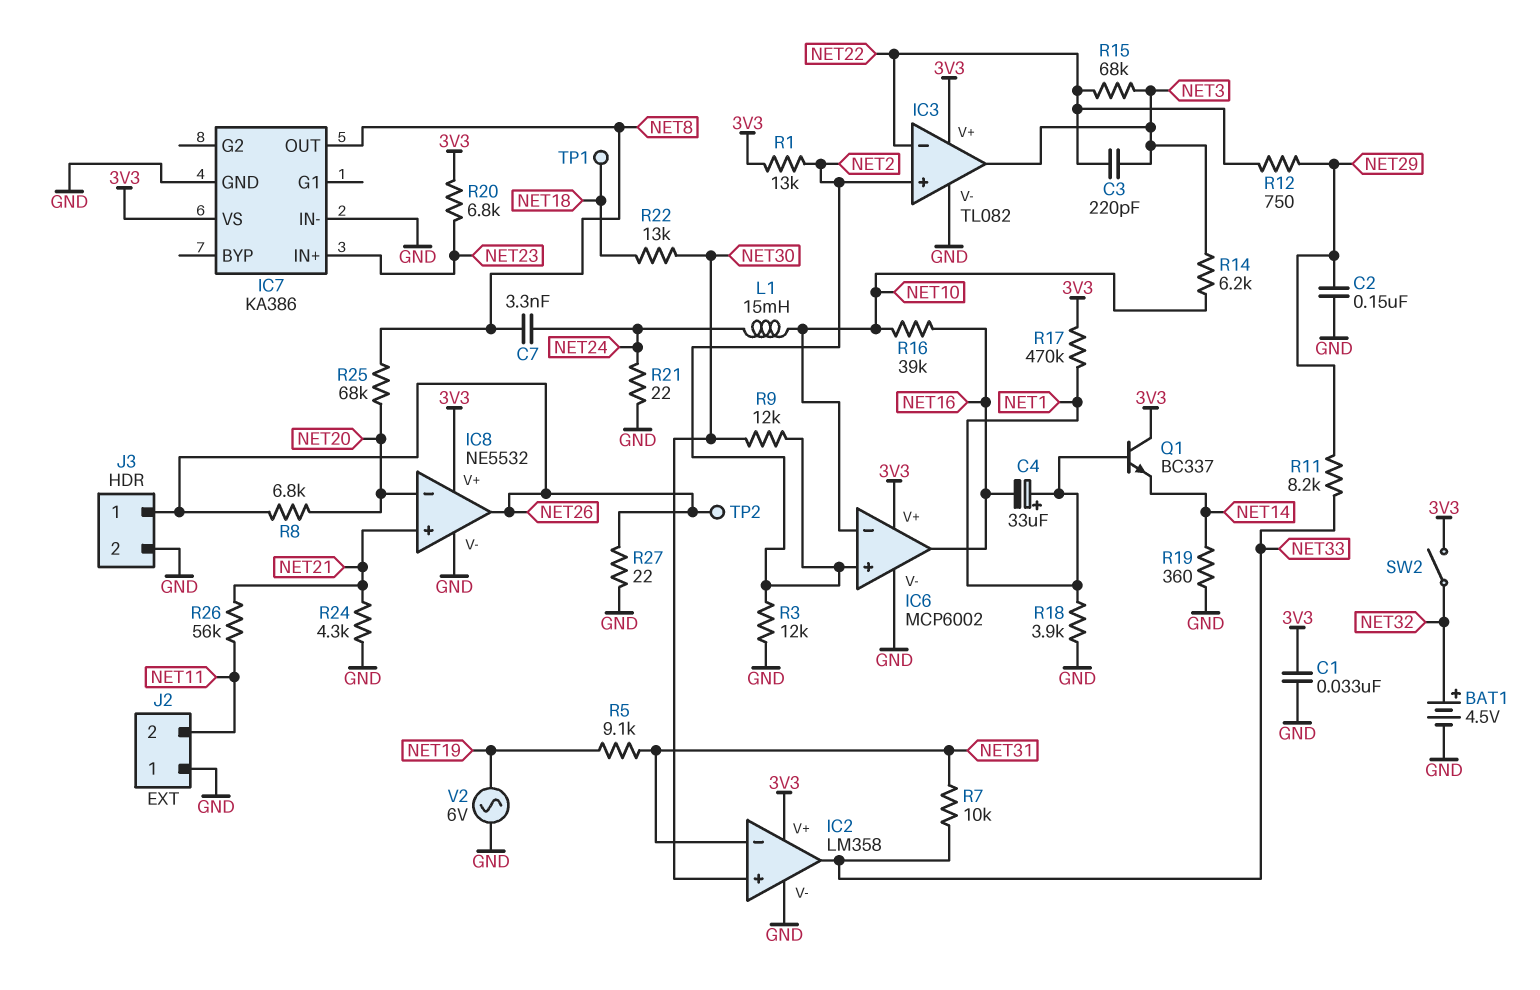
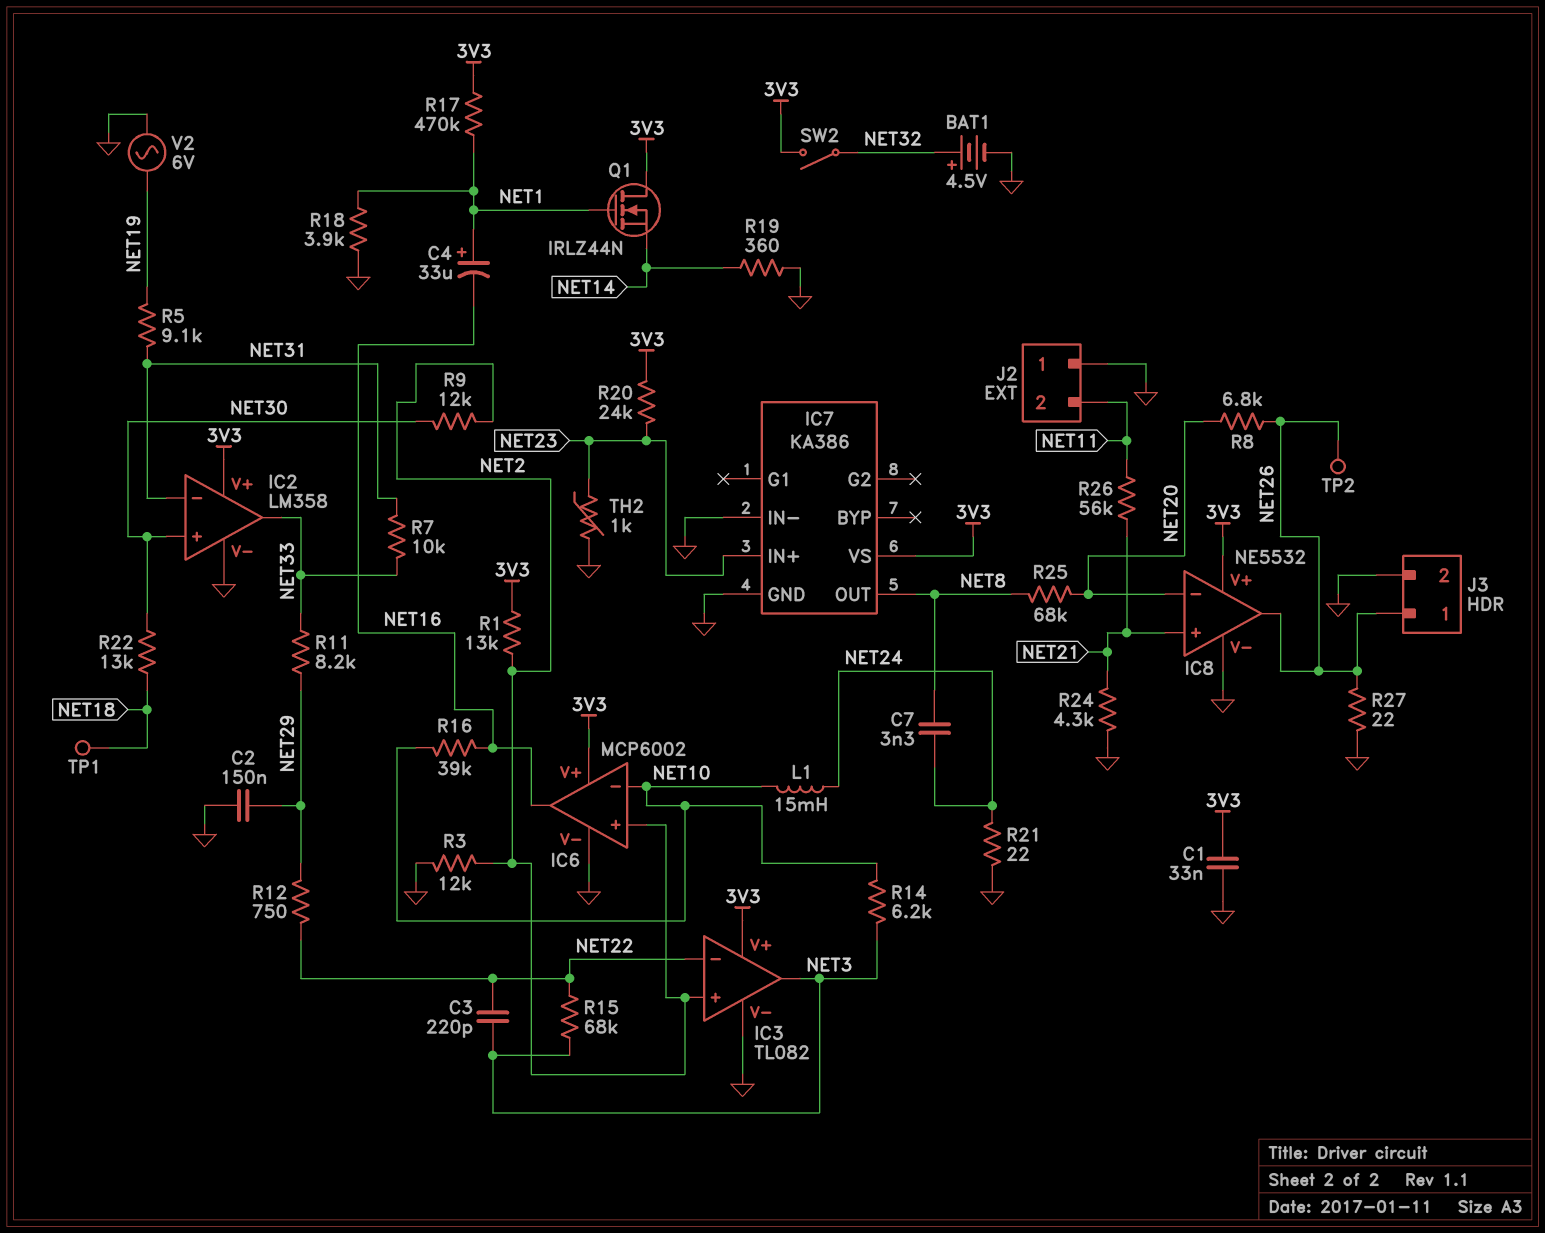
Q1: NPN BC337 (B NET1, C 3V3, E NET14) -> NMOS IRLZ44N (G NET1, D 3V3, S NET14)
R20: 6.8k (3V3, NET23) -> 24k (3V3, NET23)
TH2: none -> 1k (GND, NET23)

